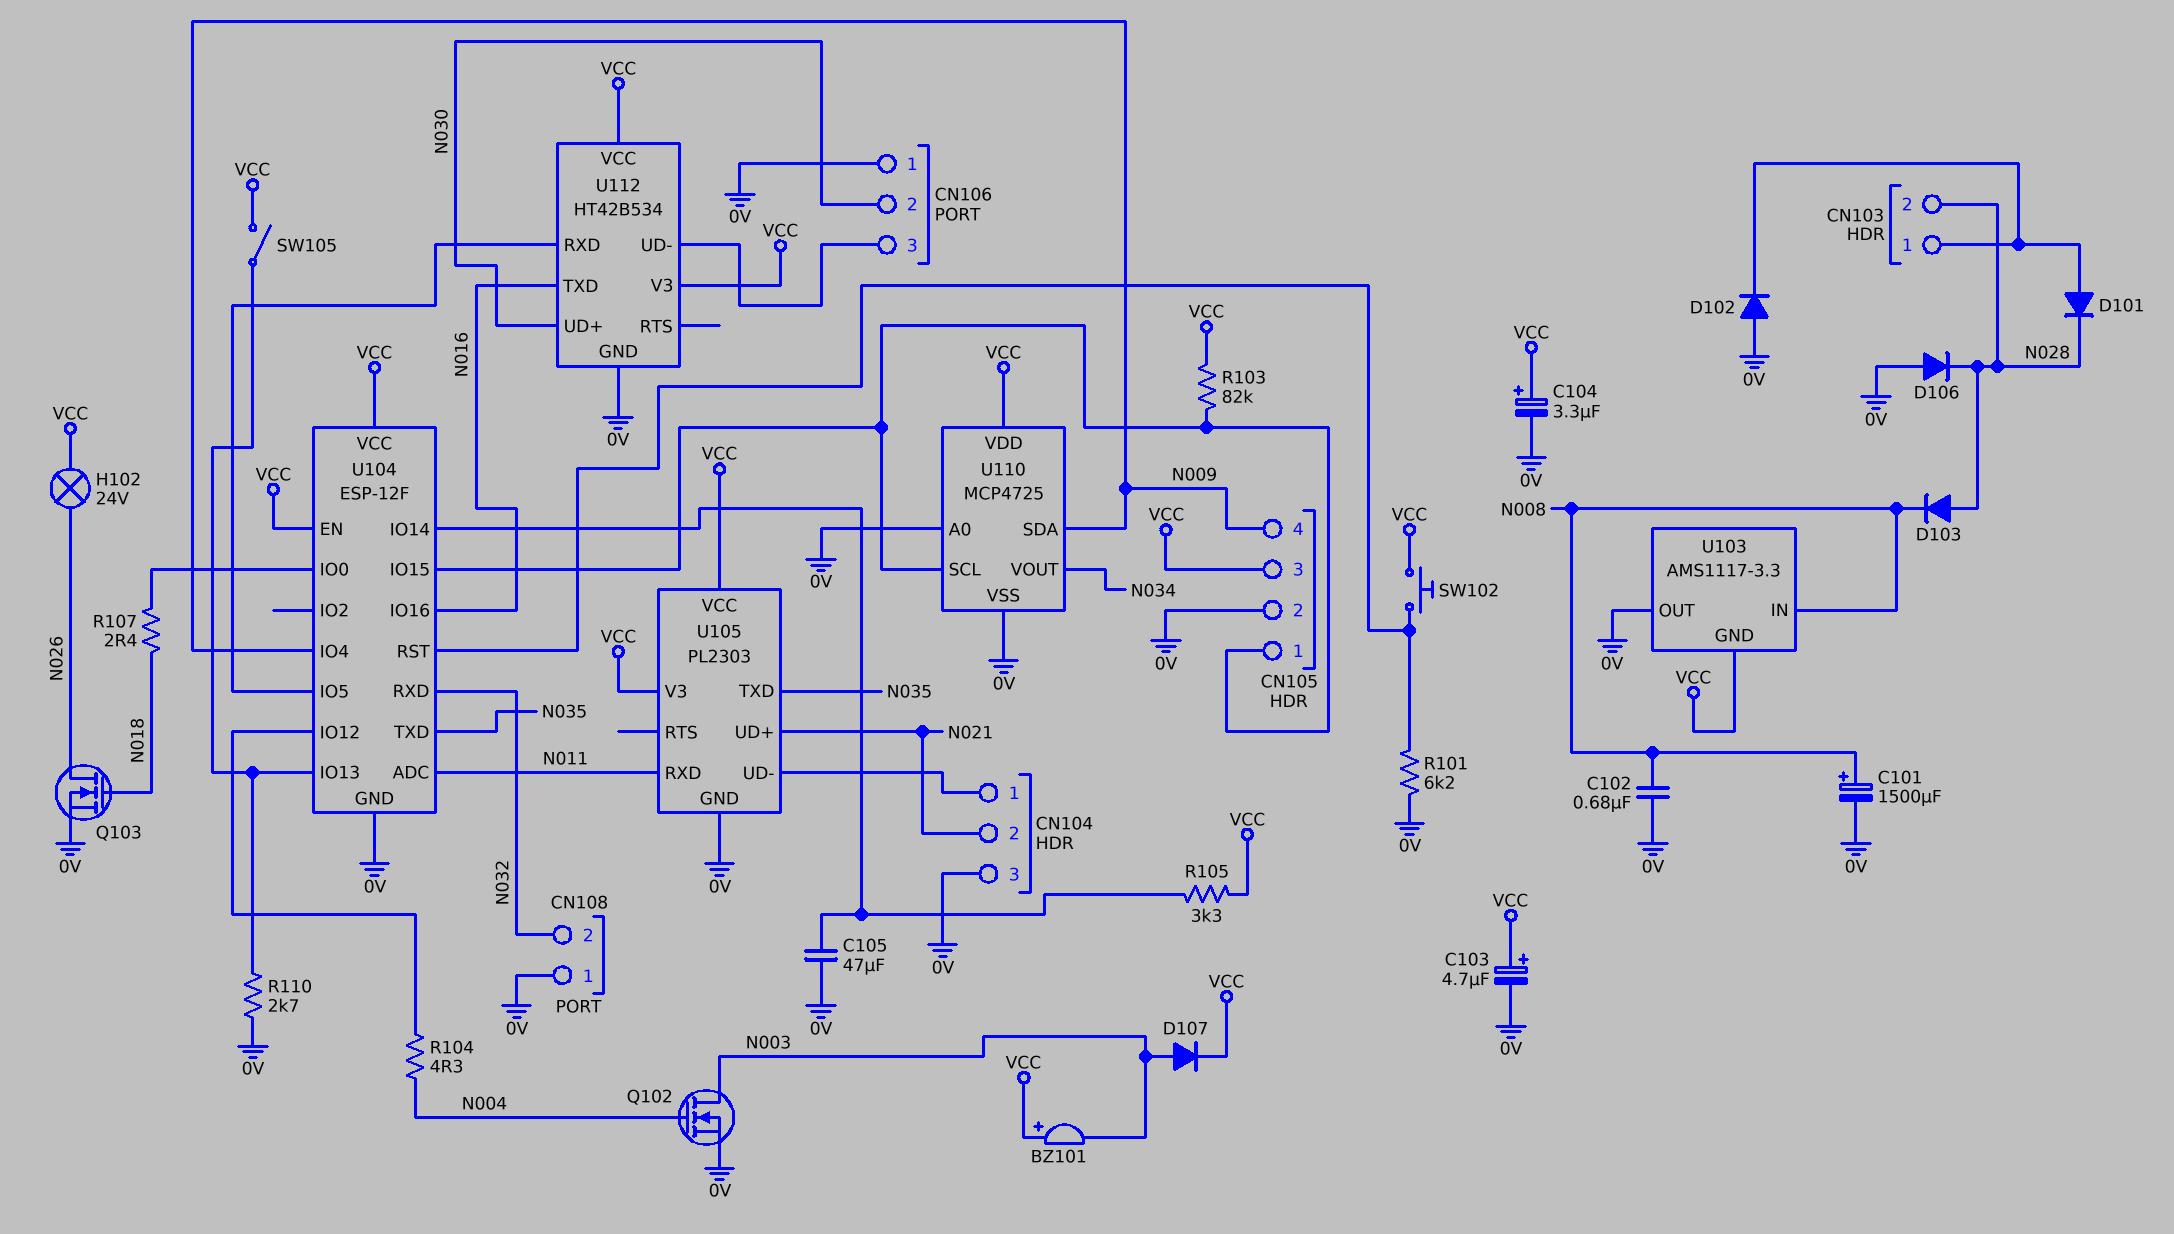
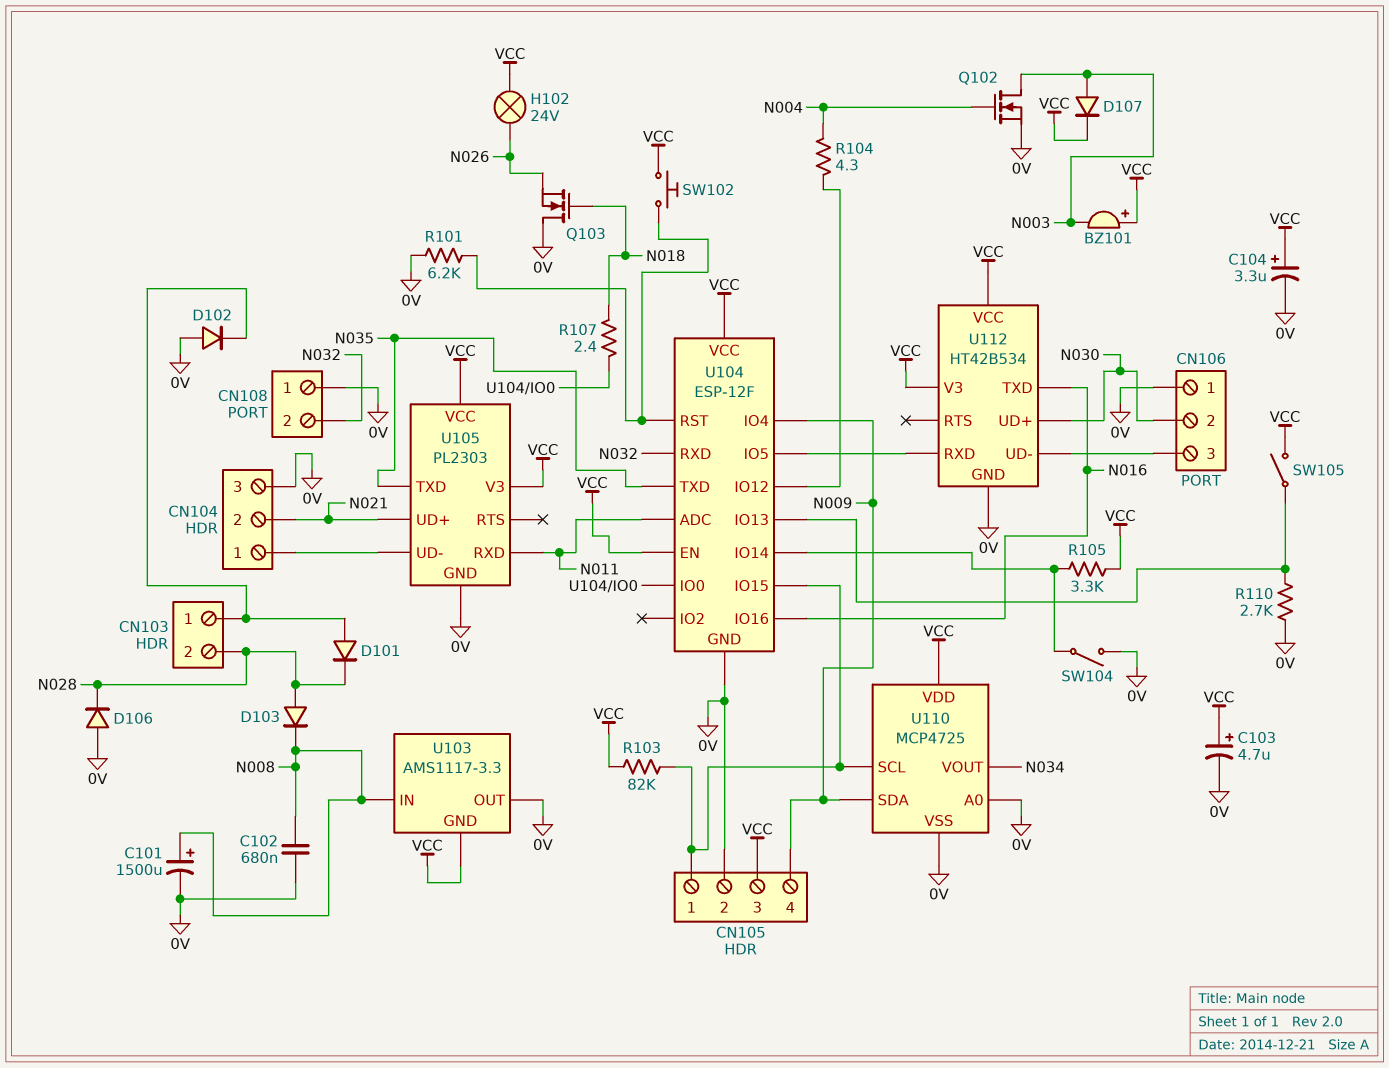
C105: 47uF (0V, U104/IO14) -> none
Q103: NMOS (G N018, D N026, S 0V) -> NMOS (G N018, D 0V, S N026)
SW104: none -> switch (0V, U104/IO14)

